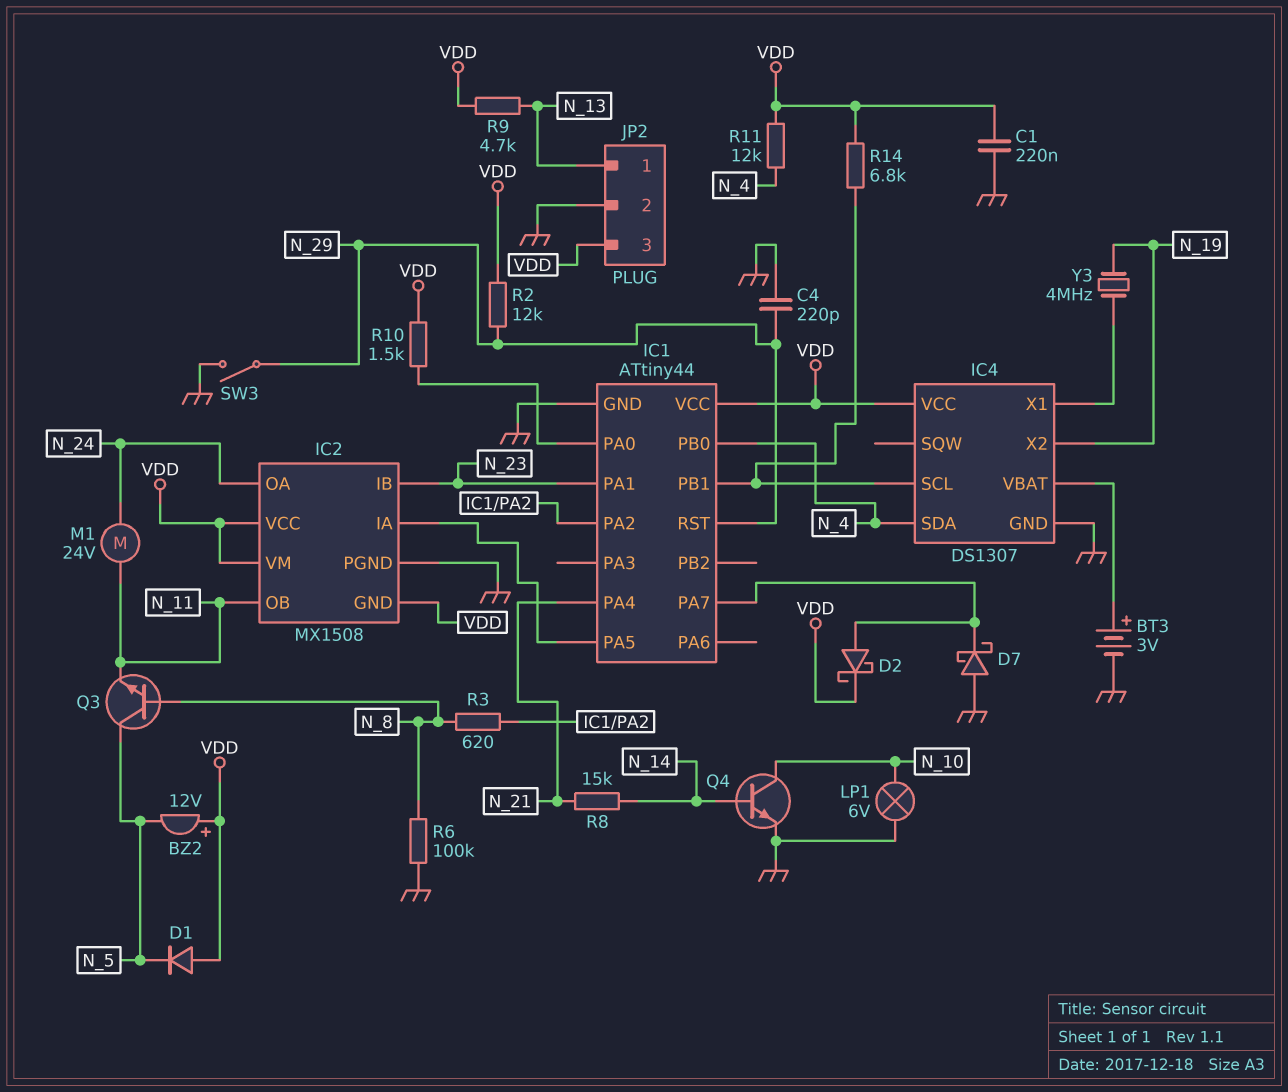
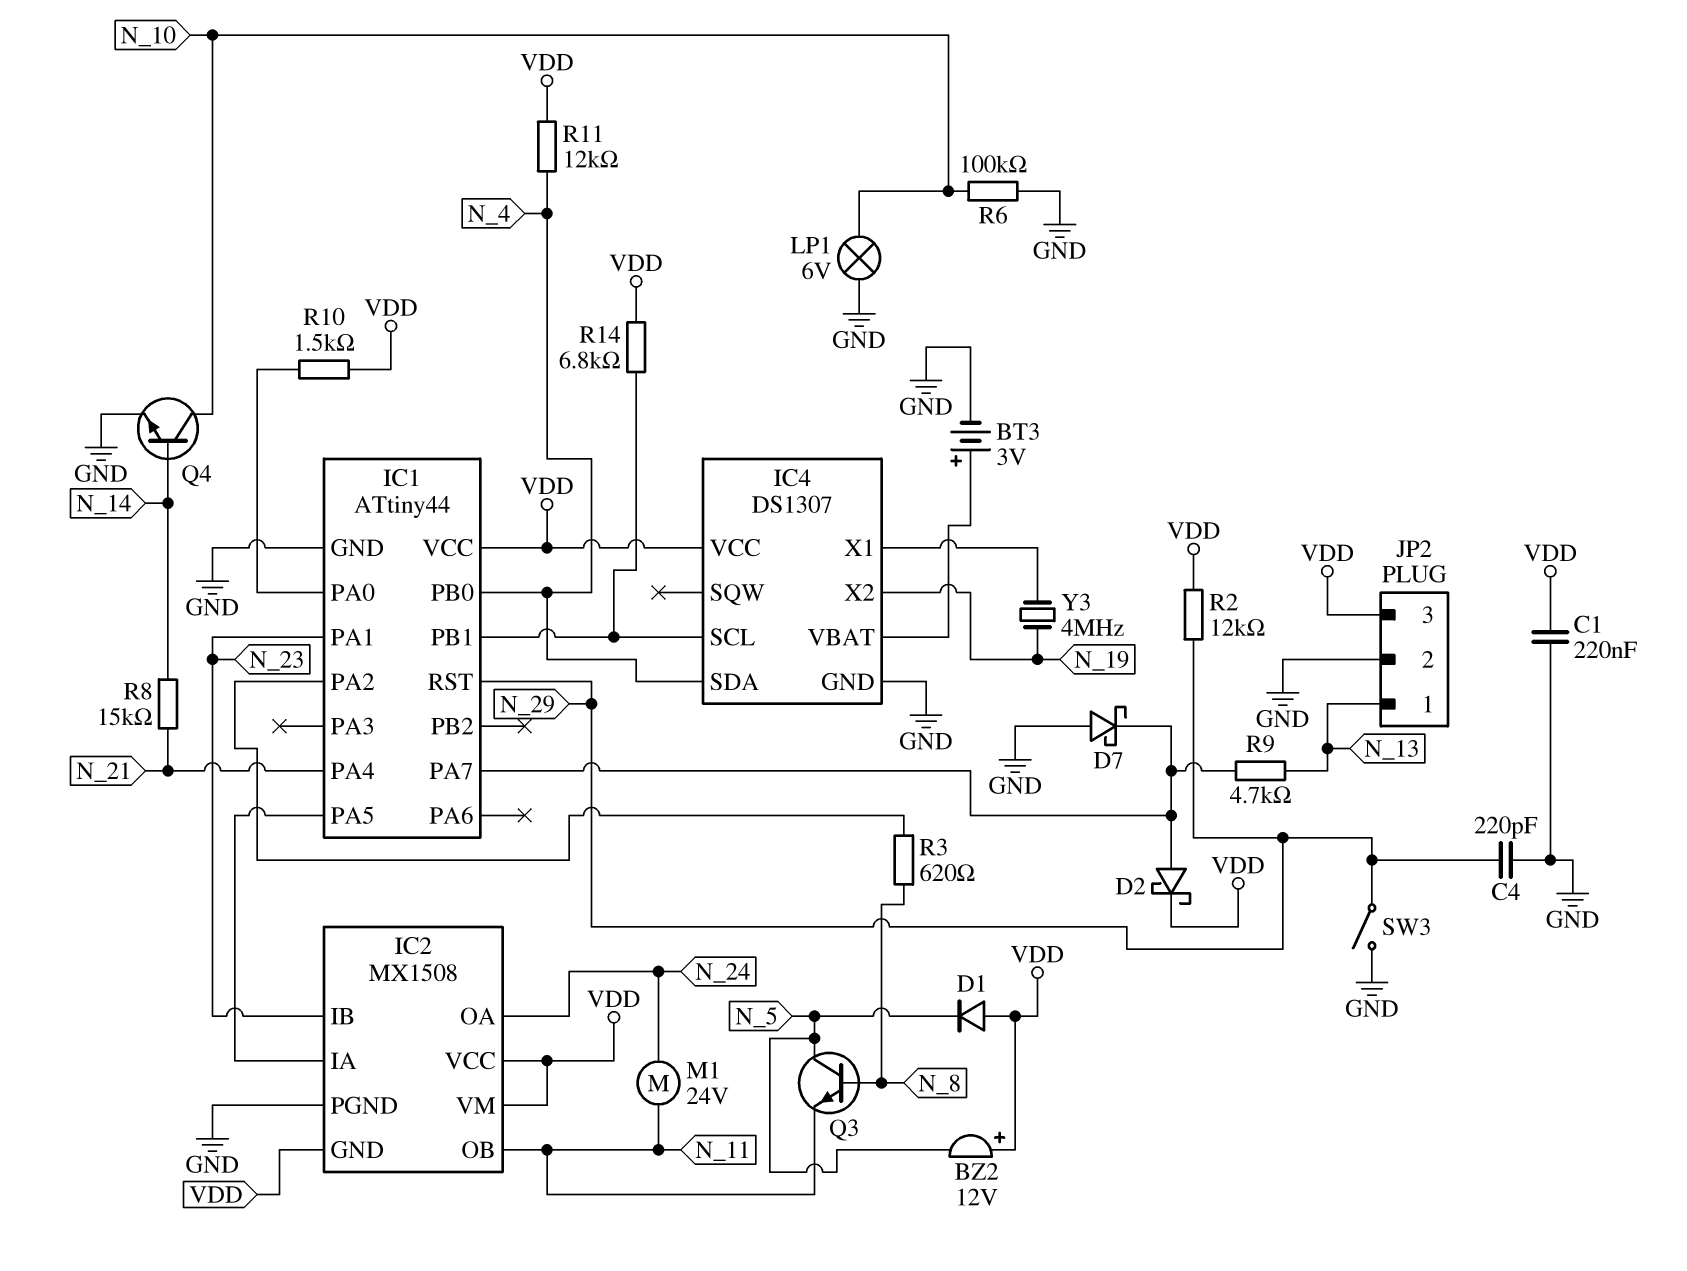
R6: 100k (GND, N_8) -> 100k (GND, N_10)
R9: 4.7k (N_13, VDD) -> 4.7k (IC1/PA7, N_13)

